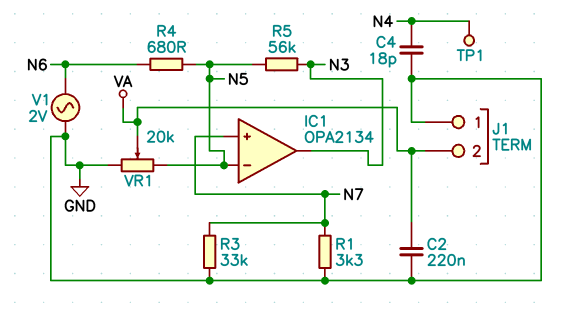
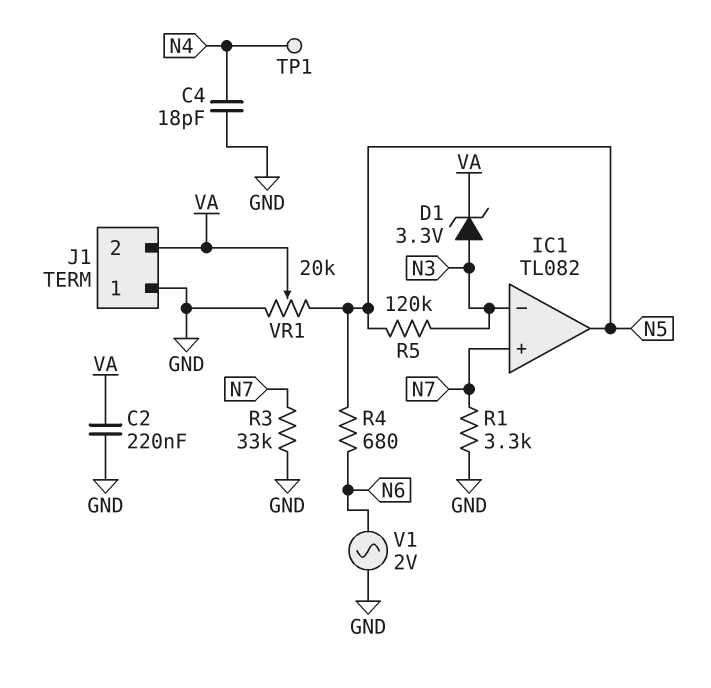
D1: none -> zener 3.3V (A N3, K VA)
IC1: OPA2134 -> TL082
IC1 pin in-: N5 -> N3
IC1 pin out: N3 -> N5
R5: 56k (N3, N5) -> 120k (N3, N5)

